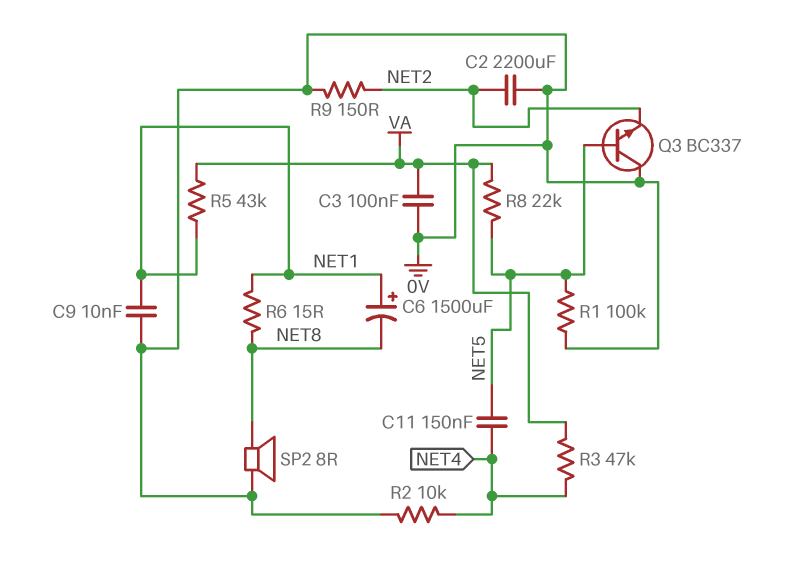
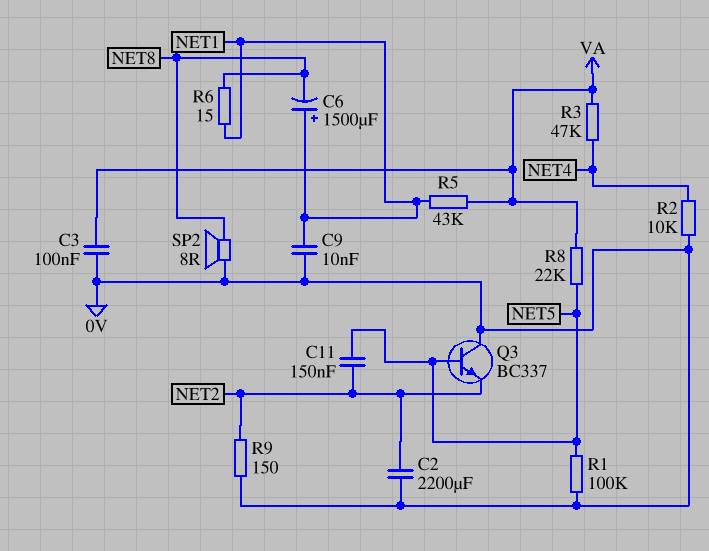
C11: 150nF (NET4, NET5) -> 150nF (NET2, NET5)

